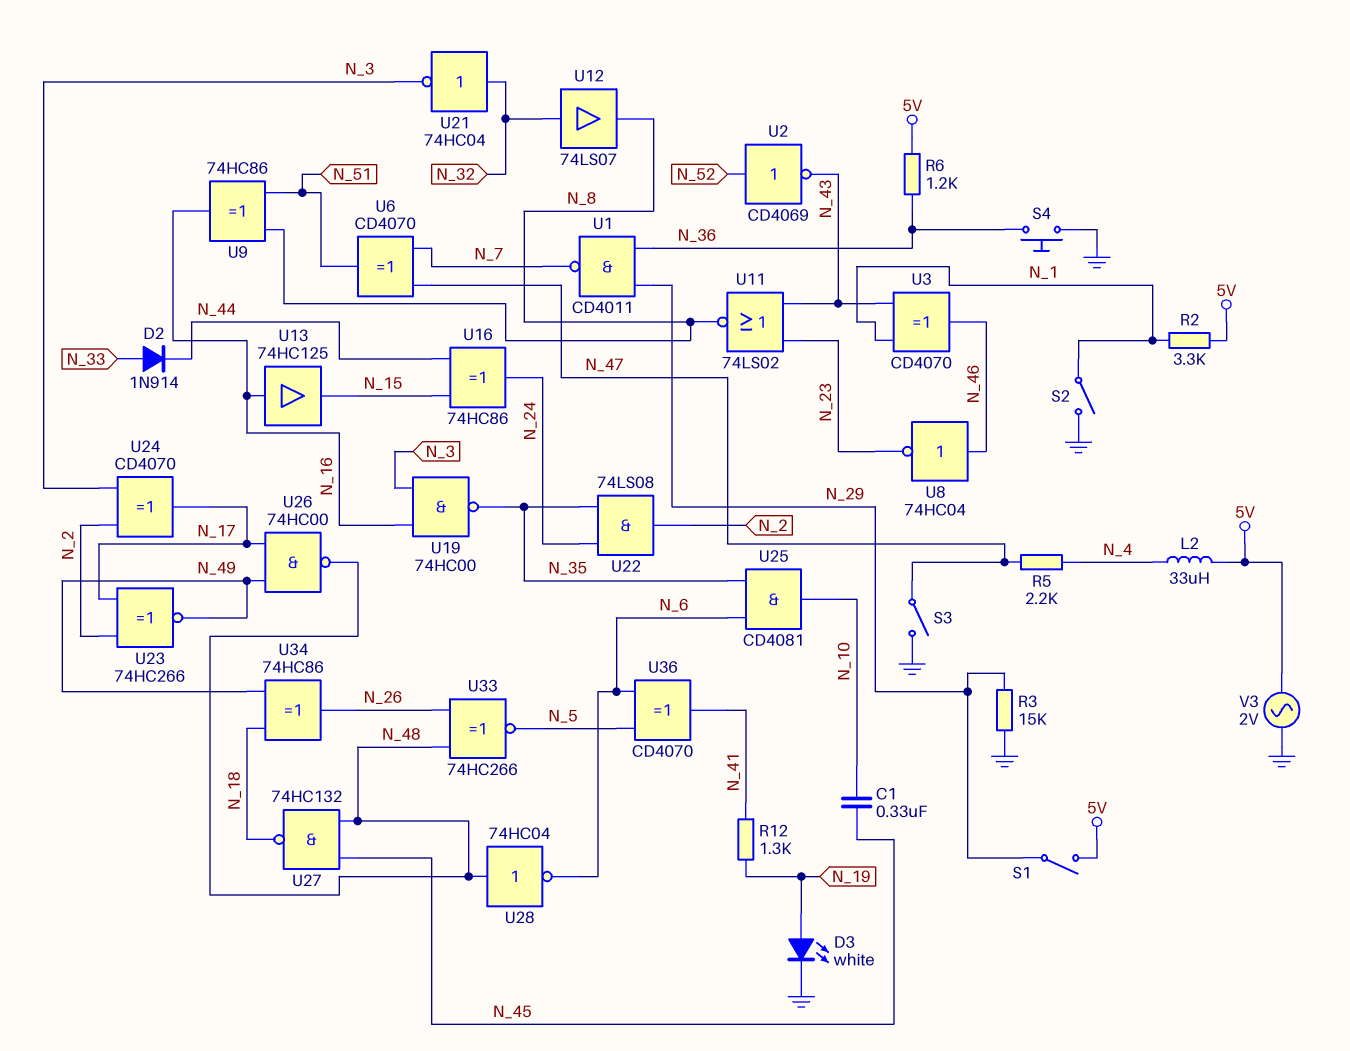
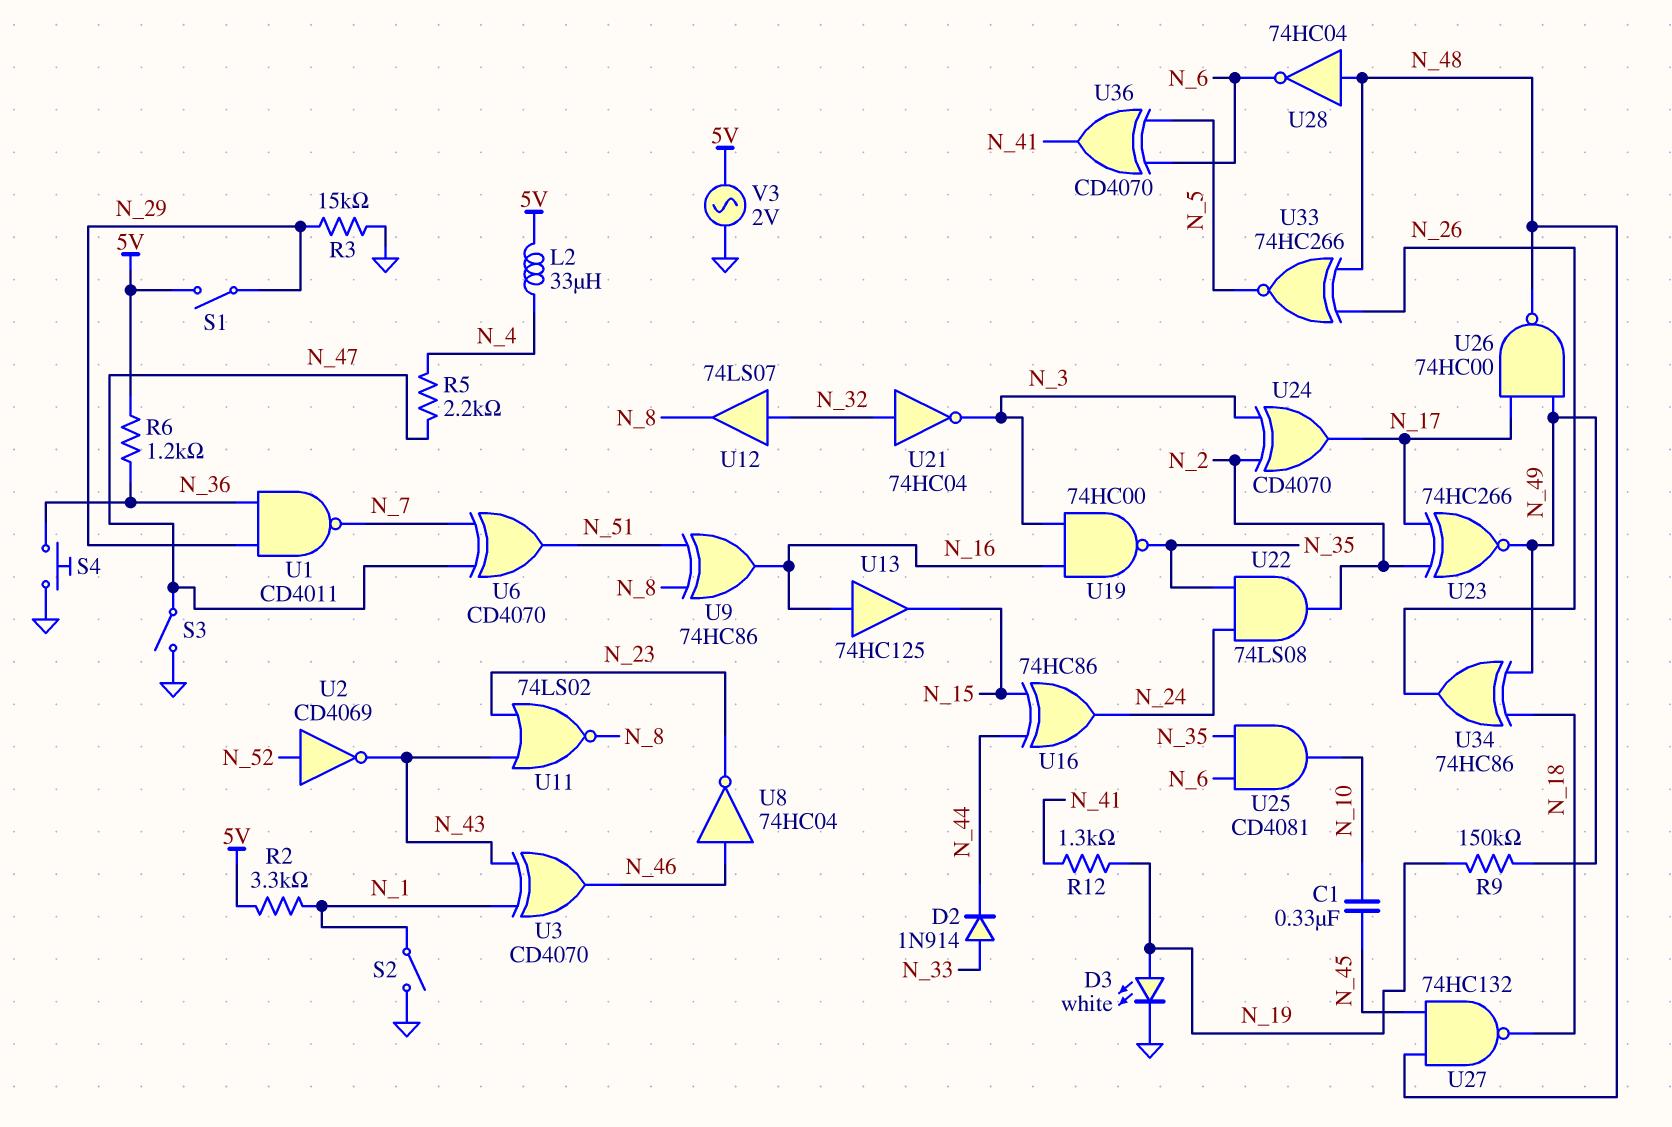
R9: none -> 150k (N_19, N_49)

